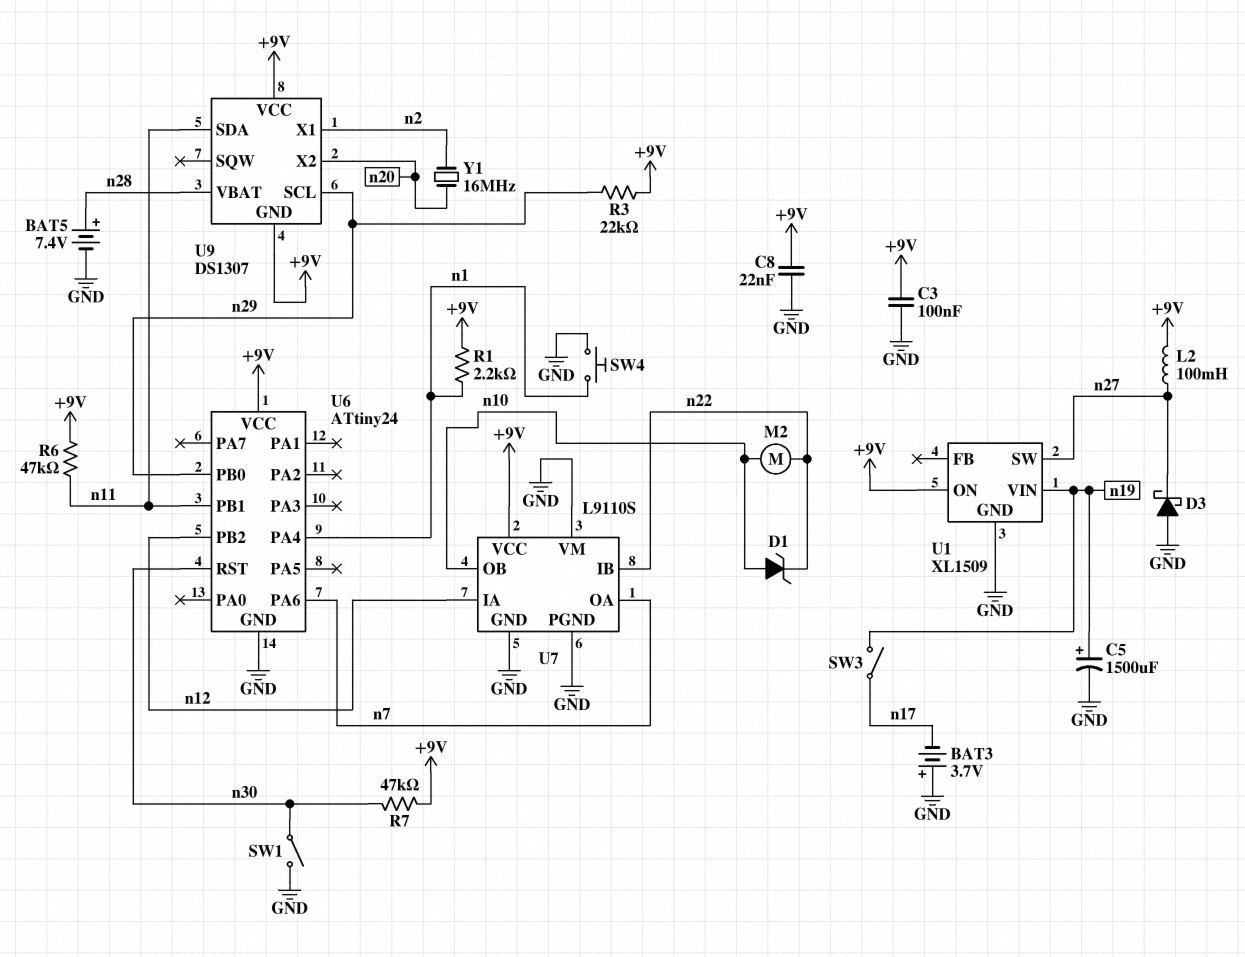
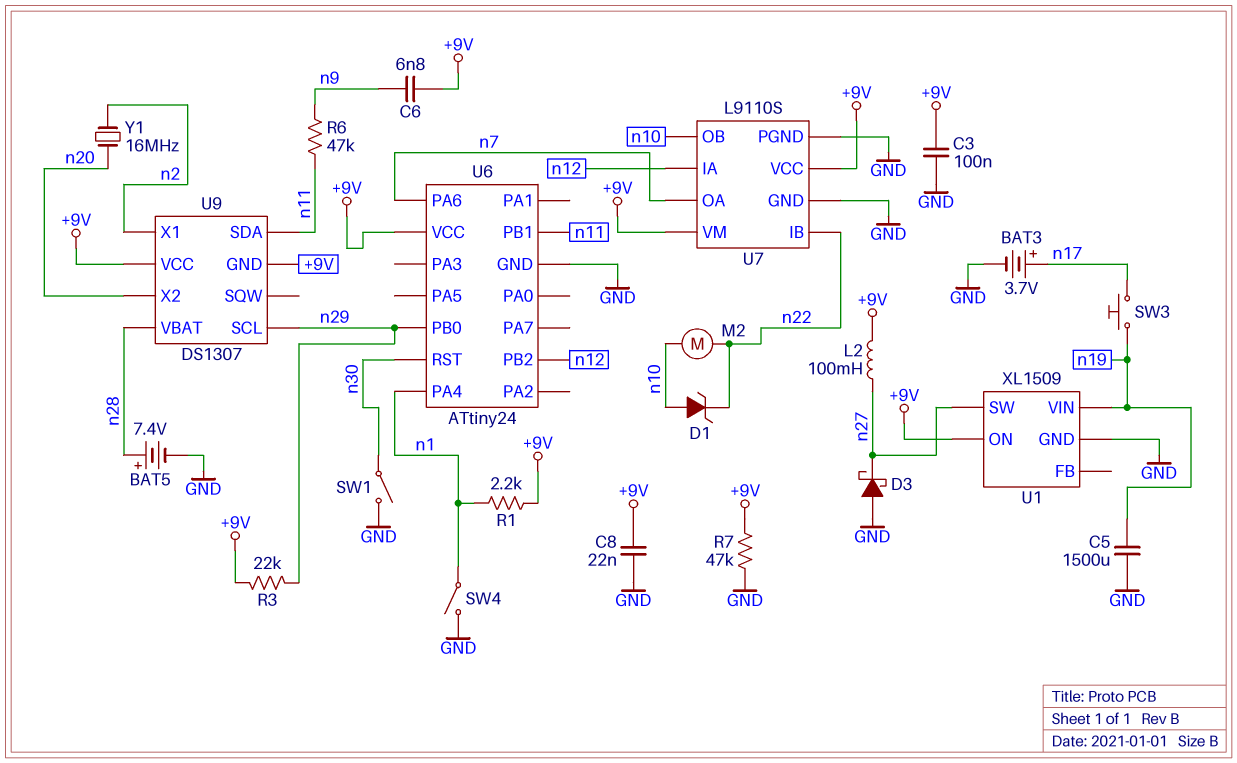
BAT3: 3.7V (plus GND, minus n17) -> 3.7V (plus n17, minus GND)
C5: 1500uF (plus n19, minus GND) -> 1500uF (GND, n19)
C6: none -> 6.8nF (+9V, n9)
R6: 47k (+9V, n11) -> 47k (n9, n11)
R7: 47k (+9V, n30) -> 47k (+9V, GND)
SW3: switch (n17, n19) -> button (n17, n19)
SW4: button (GND, n1) -> switch (GND, n1)
U7 pin VM: GND -> +9V

